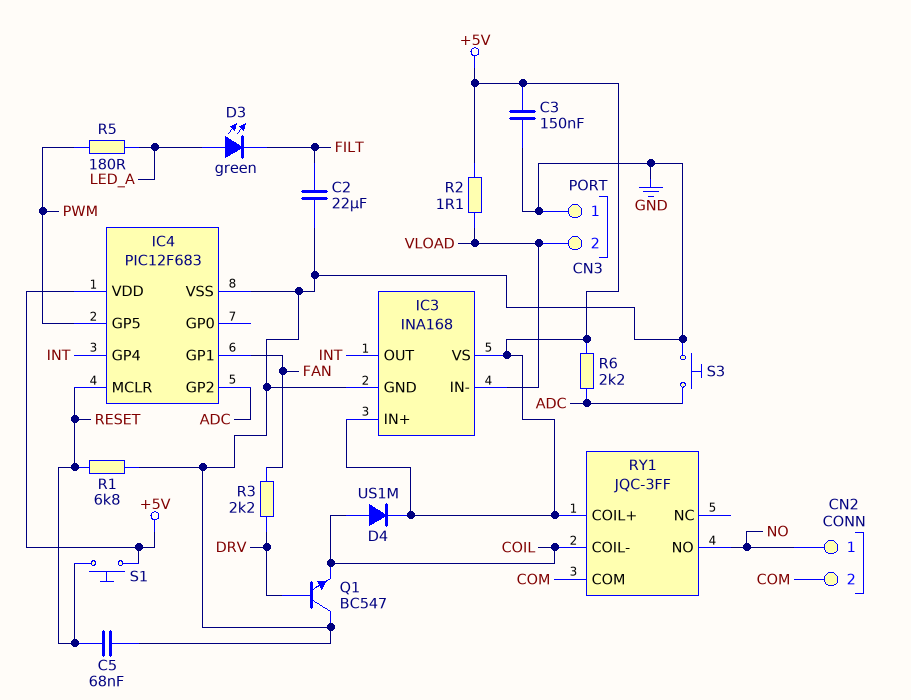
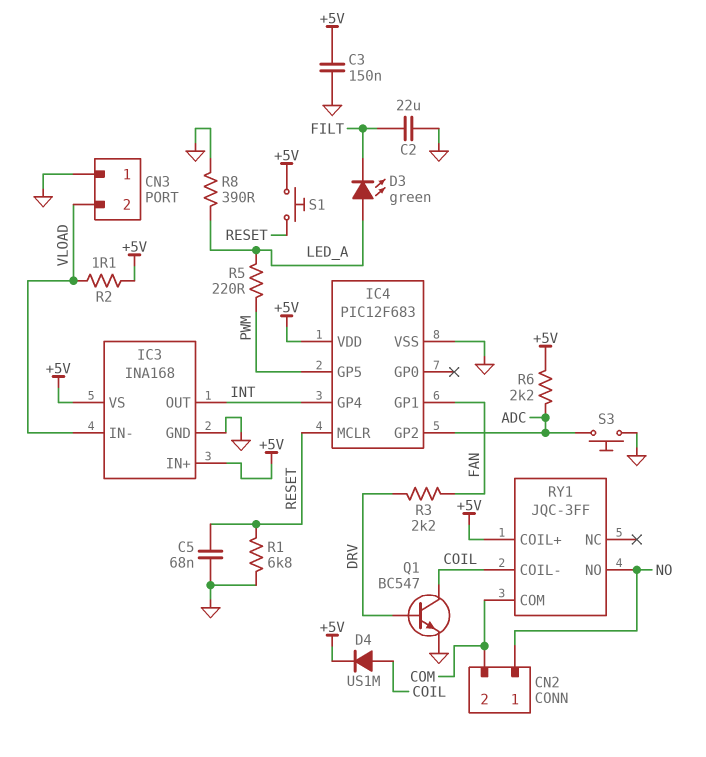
Q1: NPN BC547 (B DRV, C GND, E COIL) -> NPN BC547 (B DRV, C COIL, E GND)
R5: 180 (LED_A, PWM) -> 220 (LED_A, PWM)
R8: none -> 390 (GND, LED_A)

